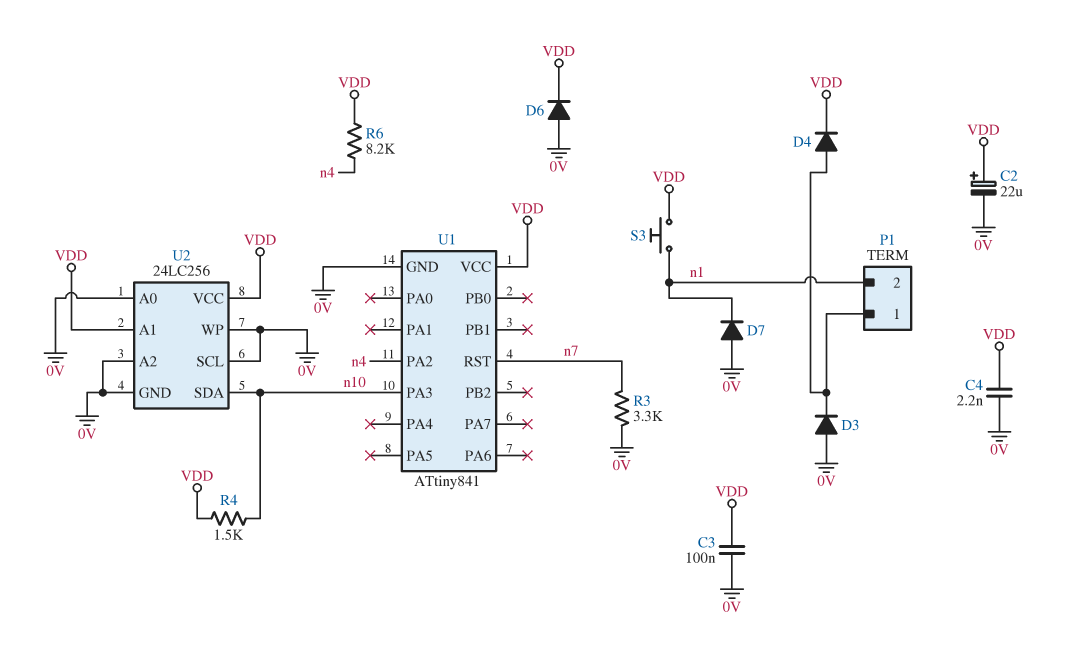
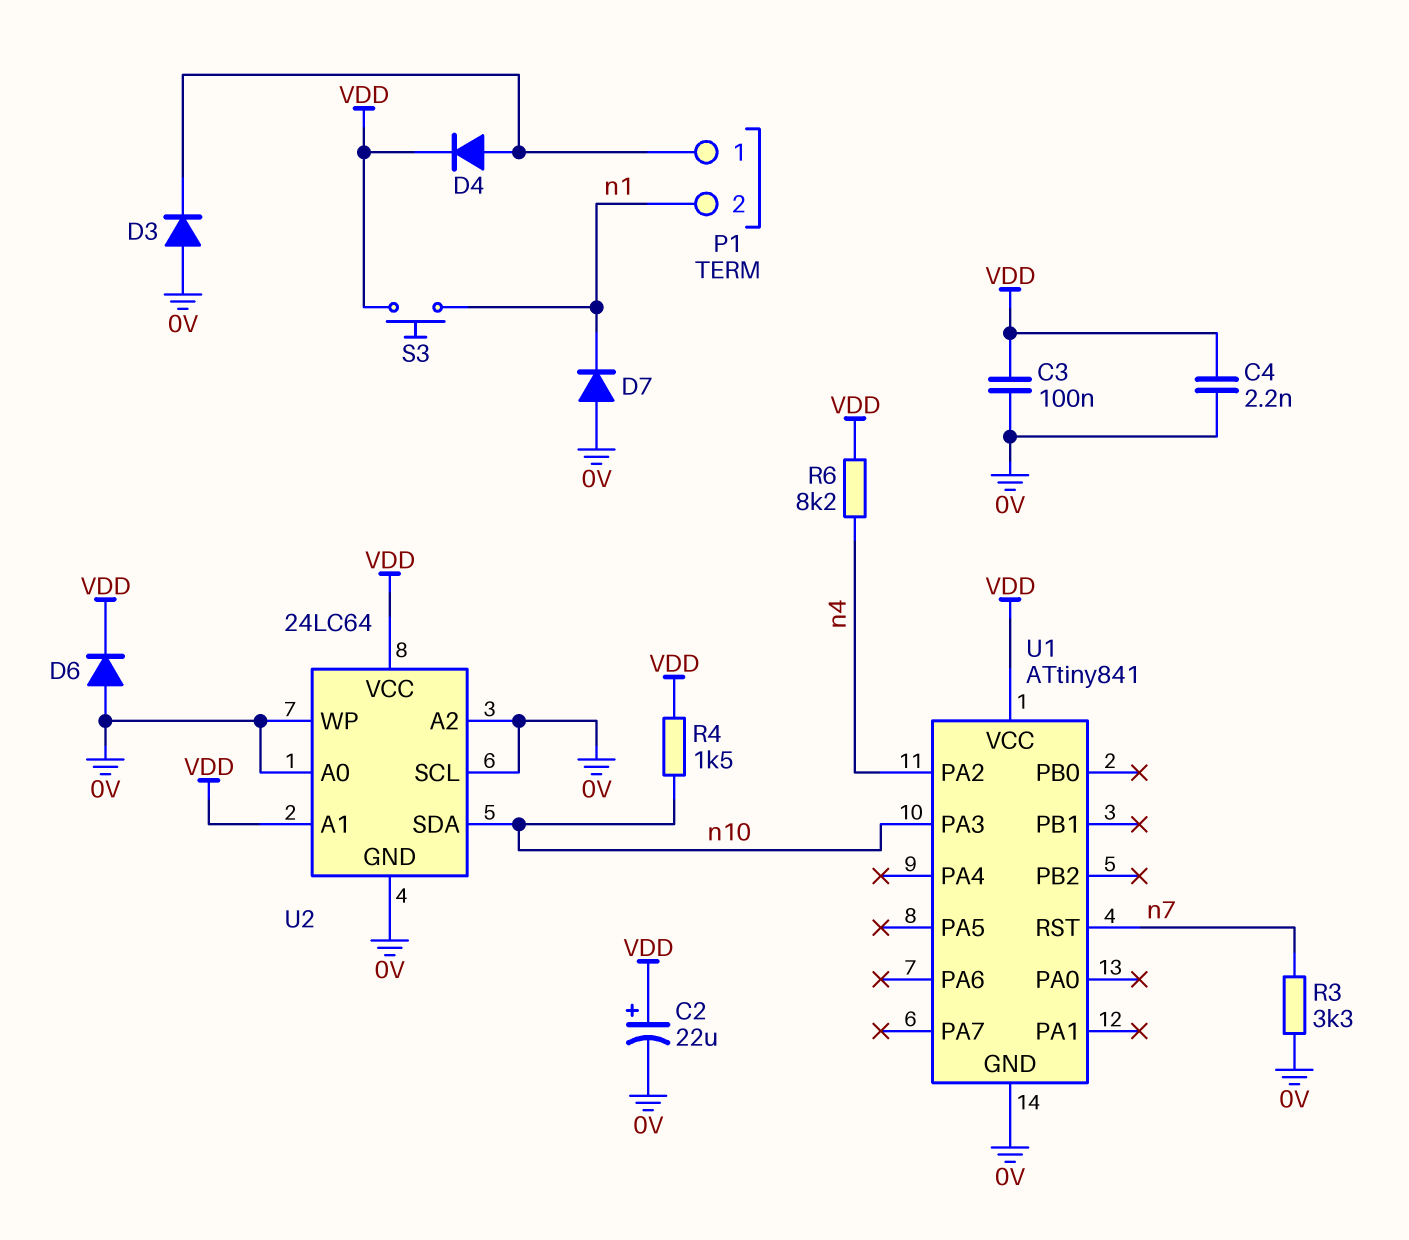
U2: 24LC256 -> 24LC64

